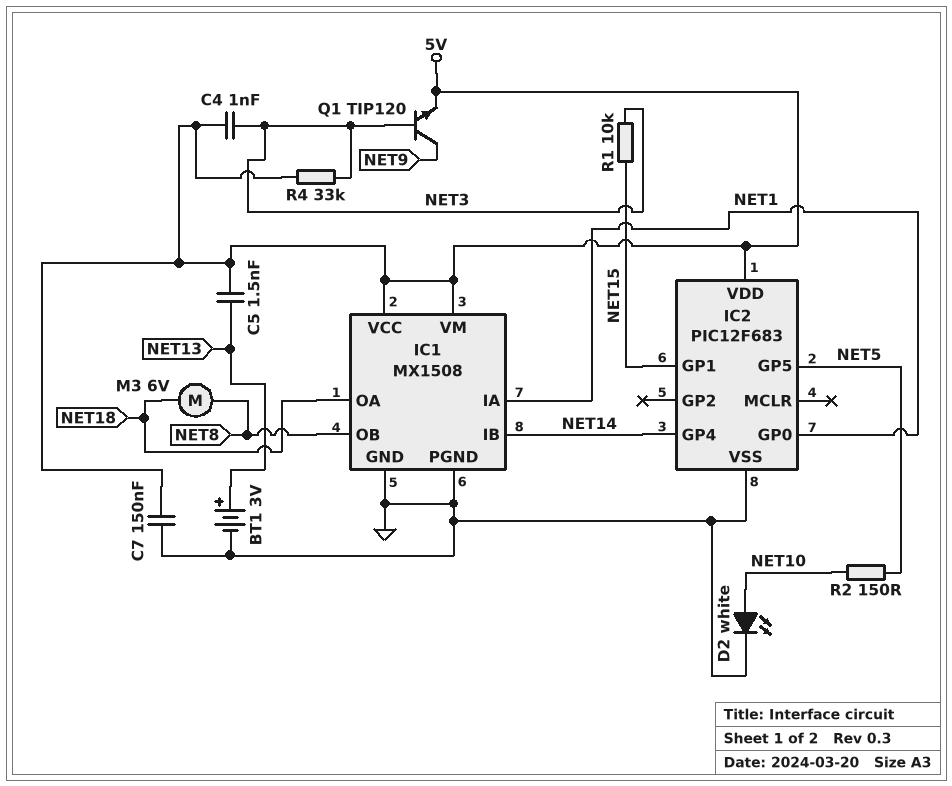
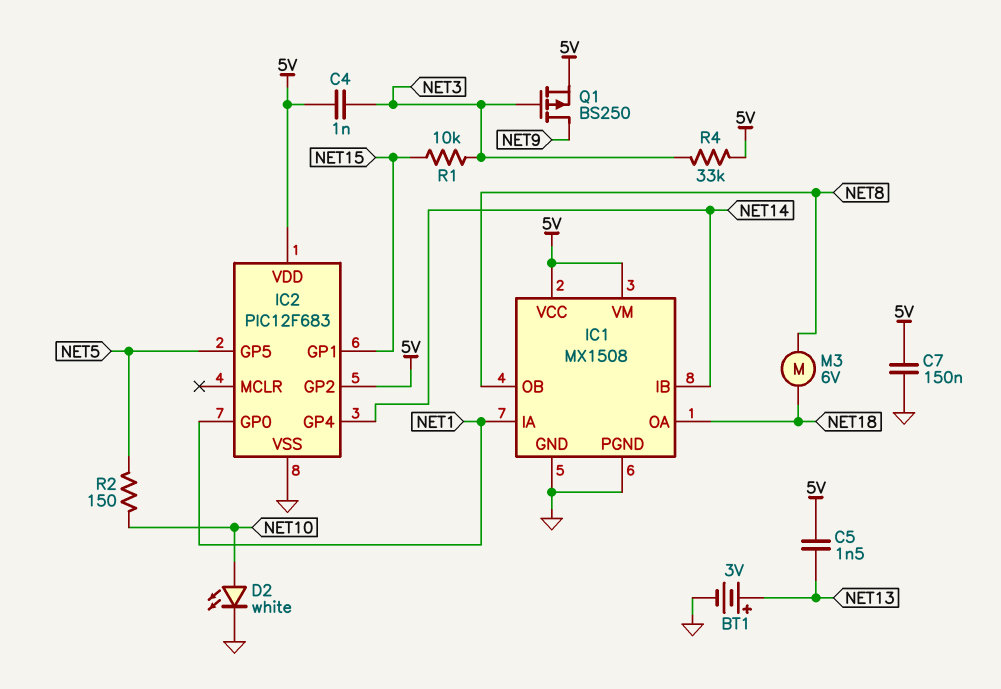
IC2 pin GP2: none -> 5V
Q1: NPN TIP120 (B NET3, C NET9, E 5V) -> PMOS BS250 (G NET3, D NET9, S 5V)

